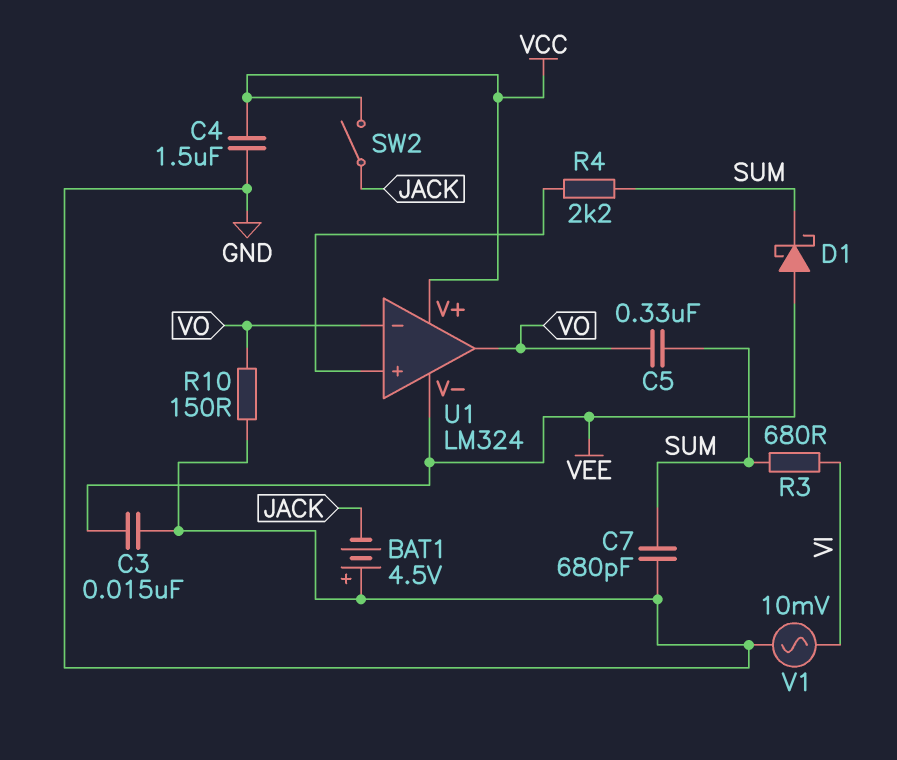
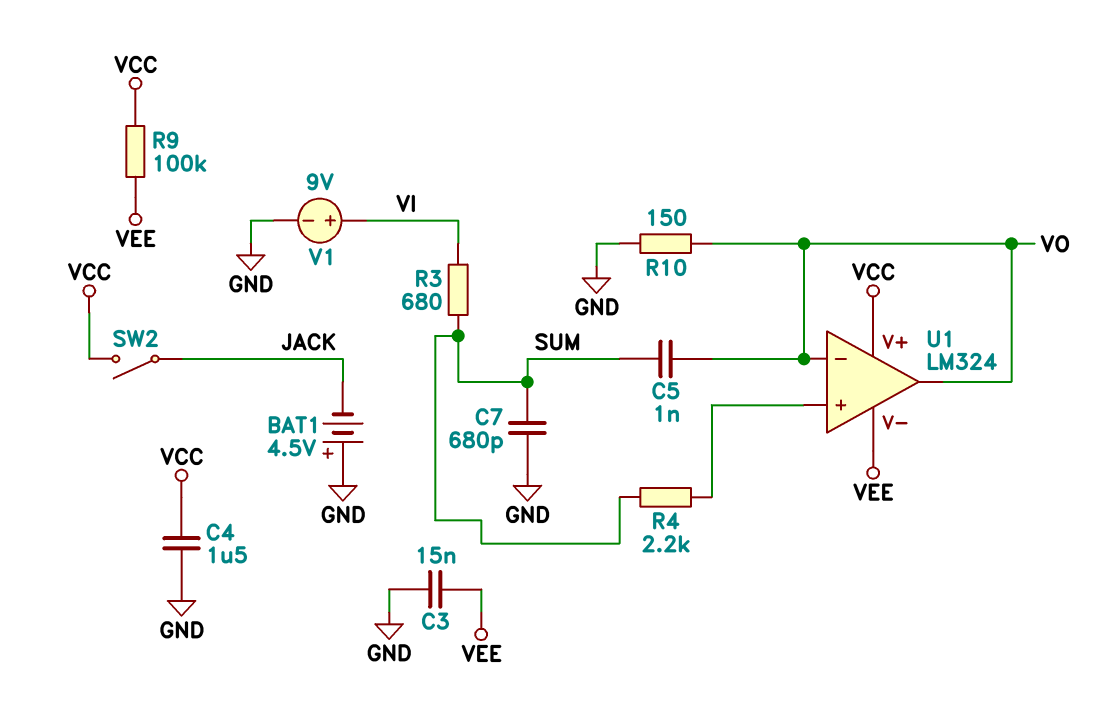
C5: 330nF (SUM, VO) -> 1nF (SUM, VO)
D1: schottky (A VEE, K SUM) -> none
R9: none -> 100k (VCC, VEE)
V1: AC 10mV (GND, VI) -> 9V (plus VI, minus GND)

